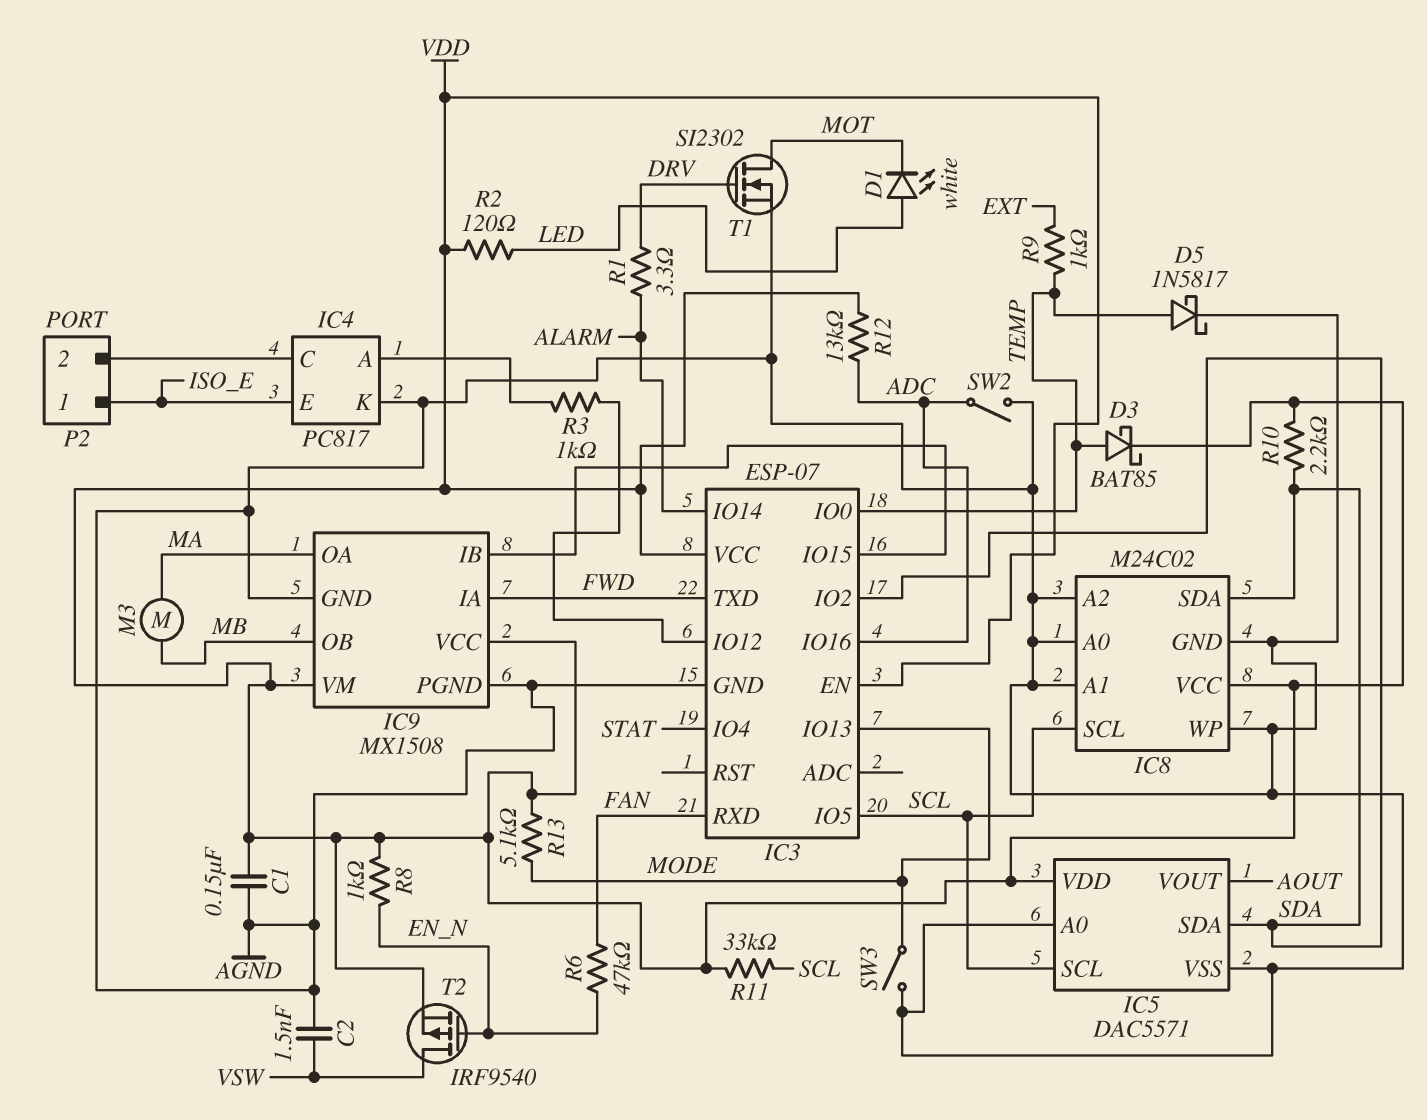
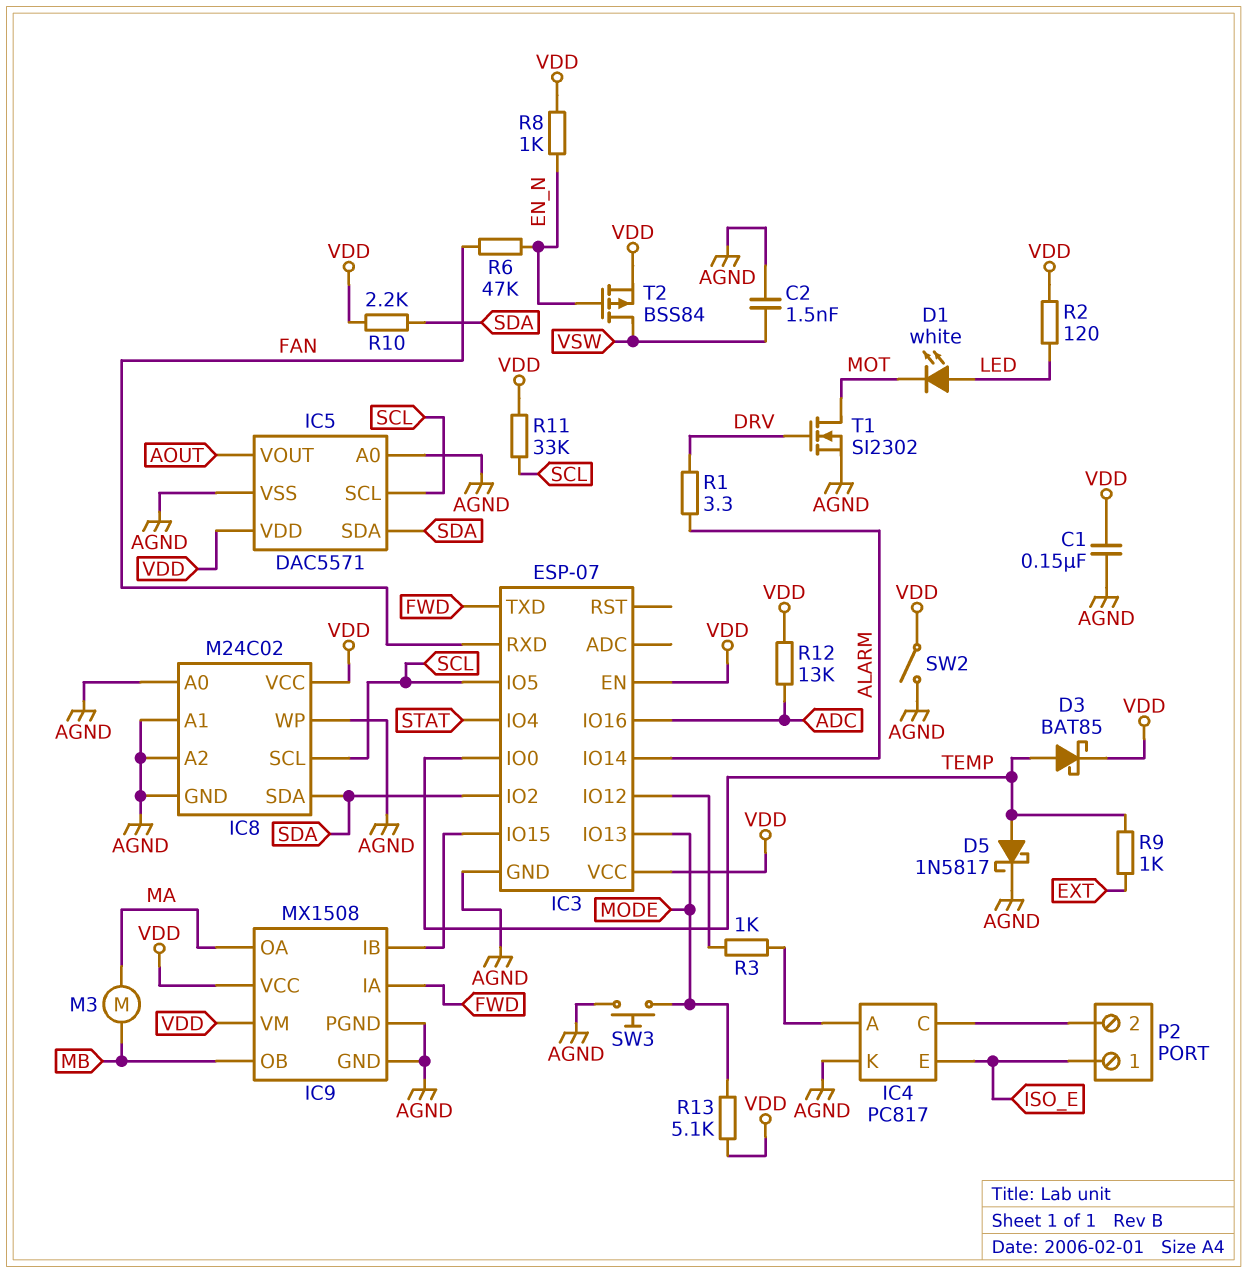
SW2: switch (ADC, AGND) -> switch (AGND, VDD)
SW3: switch (AGND, MODE) -> button (AGND, MODE)
T2: PMOS IRF9540 (G EN_N, D VSW, S VDD) -> PMOS BSS84 (G EN_N, D VSW, S VDD)

